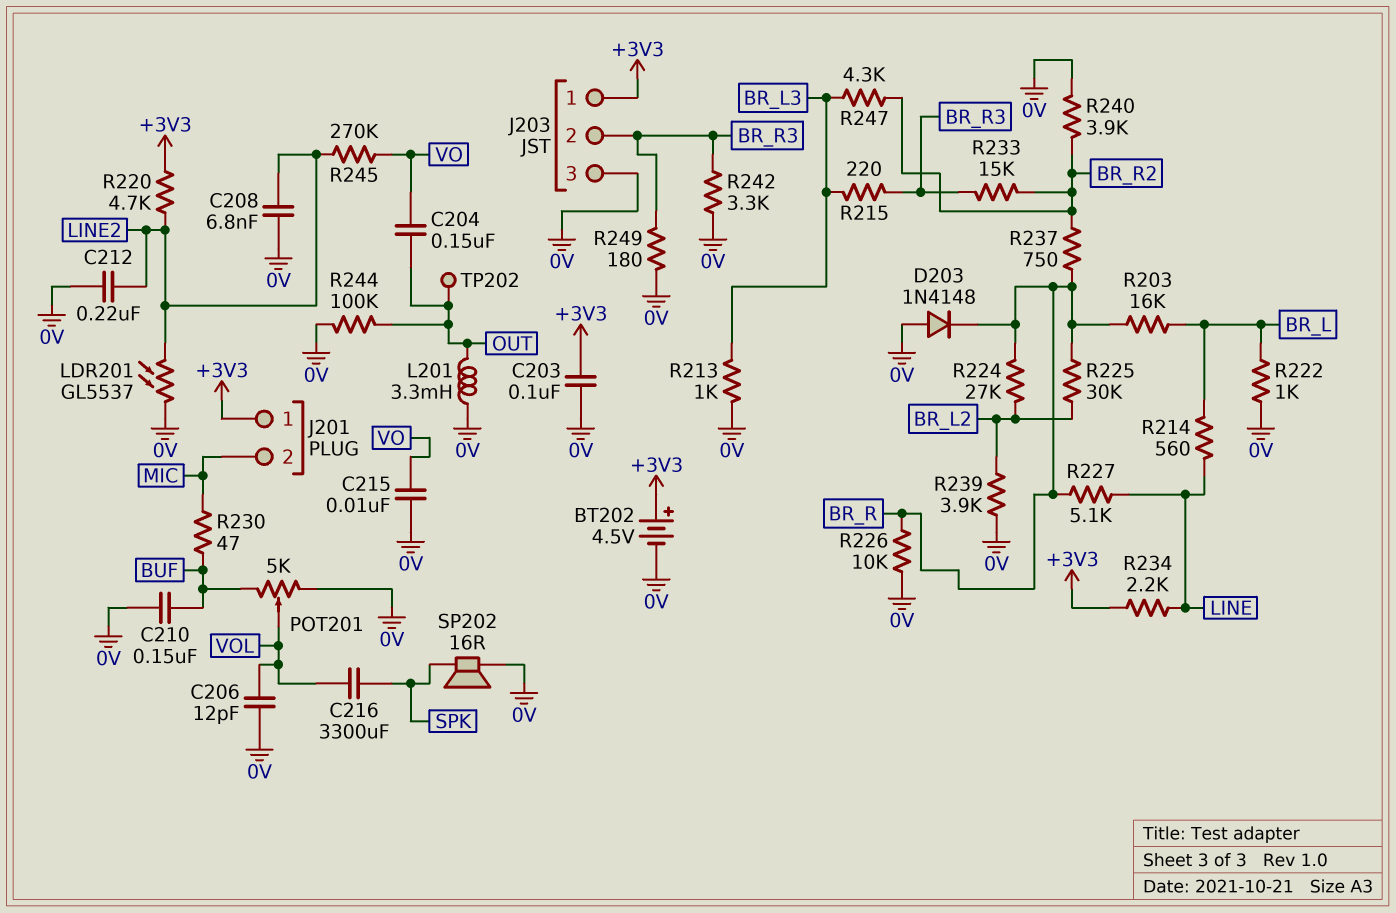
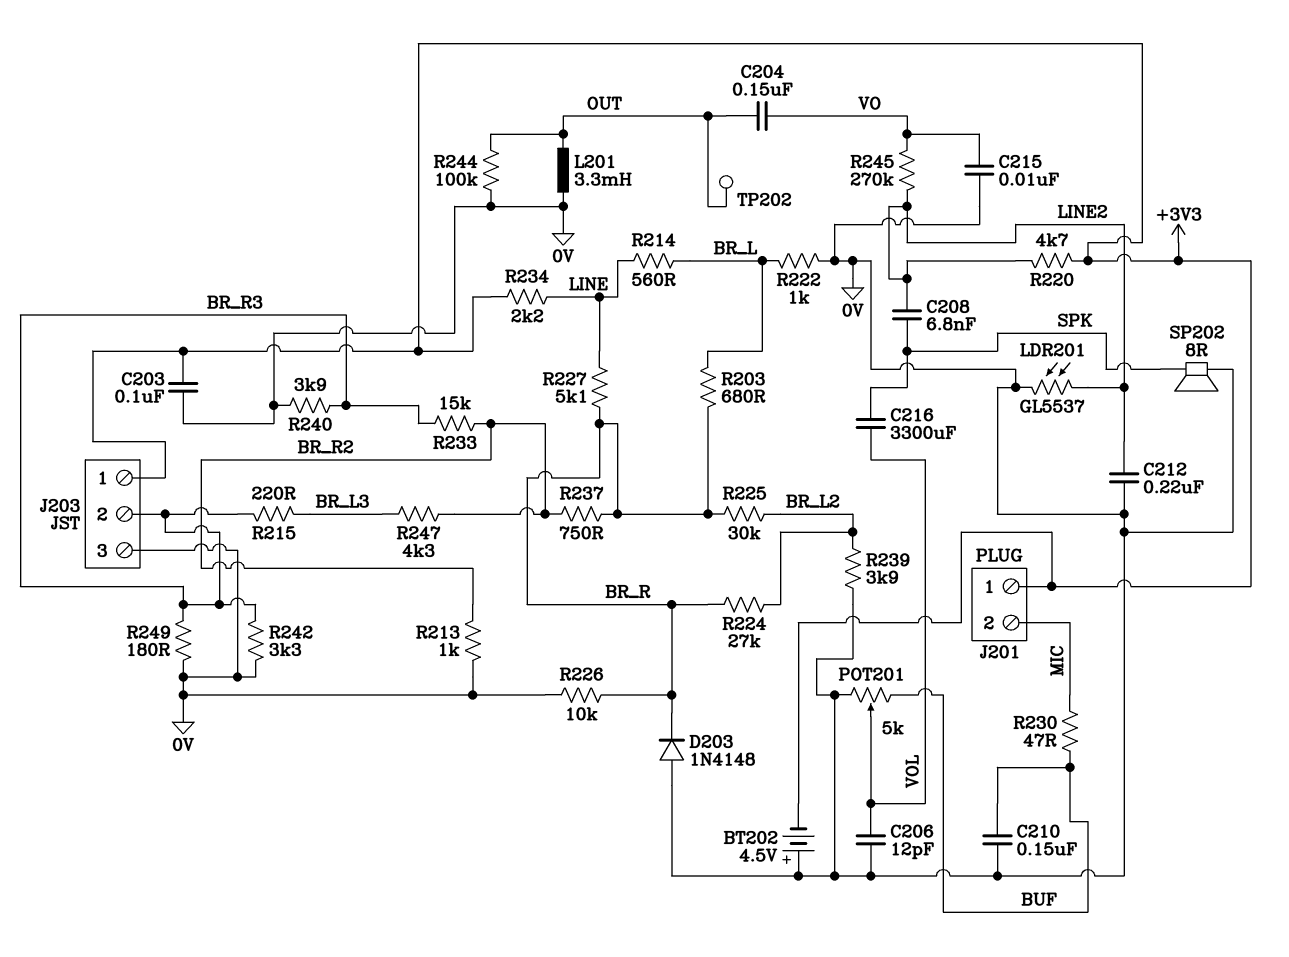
BT202: 4.5V (plus +3V3, minus 0V) -> 4.5V (plus 0V, minus +3V3)
C208: 6.8nF (0V, LINE2) -> 6.8nF (LINE2, SPK)
R203: 16k (BR_L, BR_R) -> 680 (BR_L, BR_R)
R213: 1k (0V, BR_L3) -> 1k (0V, BR_R2)
R240: 3.9k (0V, BR_R2) -> 3.9k (0V, BR_R3)
SP202: speaker 16R (0V, SPK) -> speaker 8R (0V, SPK)

